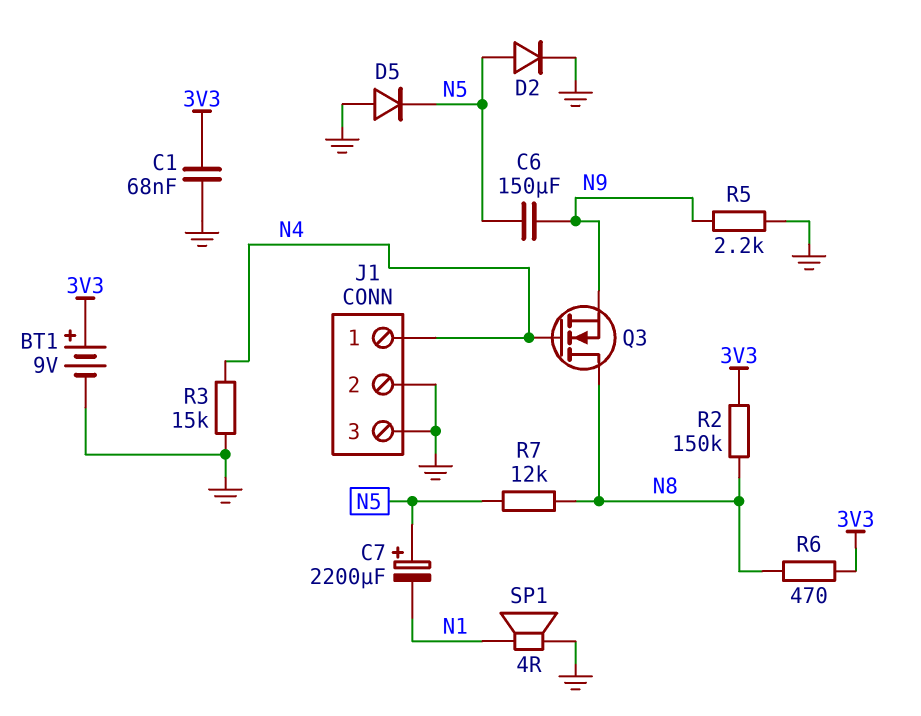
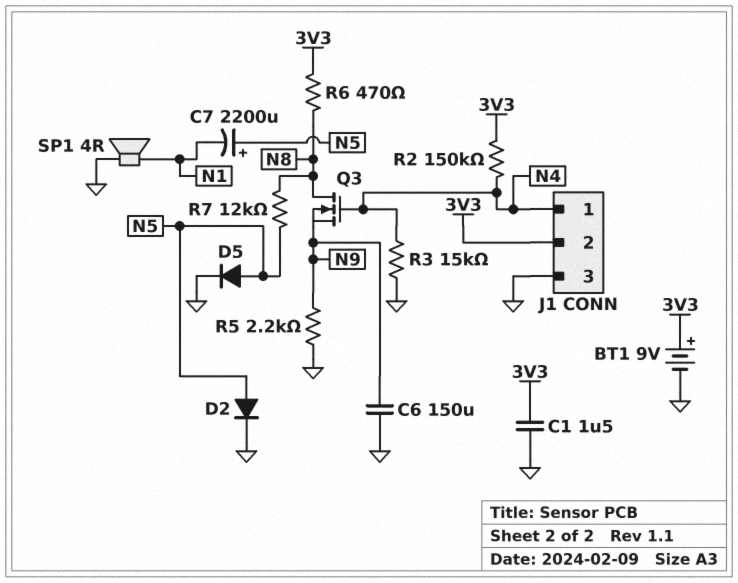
C1: 68nF (3V3, GND) -> 1.5uF (3V3, GND)
C6: 150uF (N5, N9) -> 150uF (GND, N9)
D5: diode (A GND, K N5) -> diode (A N5, K GND)
J1 pin 2: GND -> 3V3
R2: 150k (3V3, N8) -> 150k (3V3, N4)

